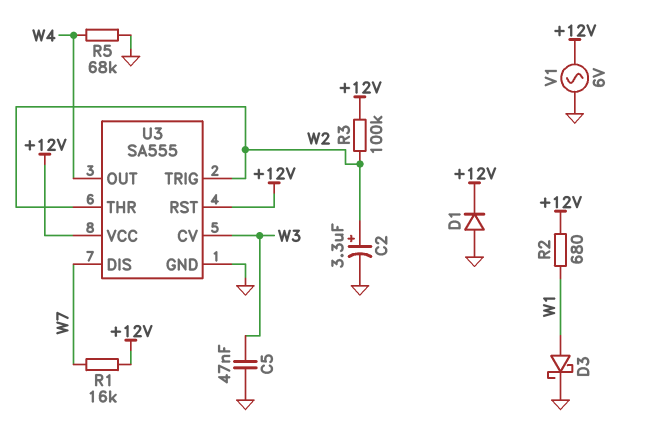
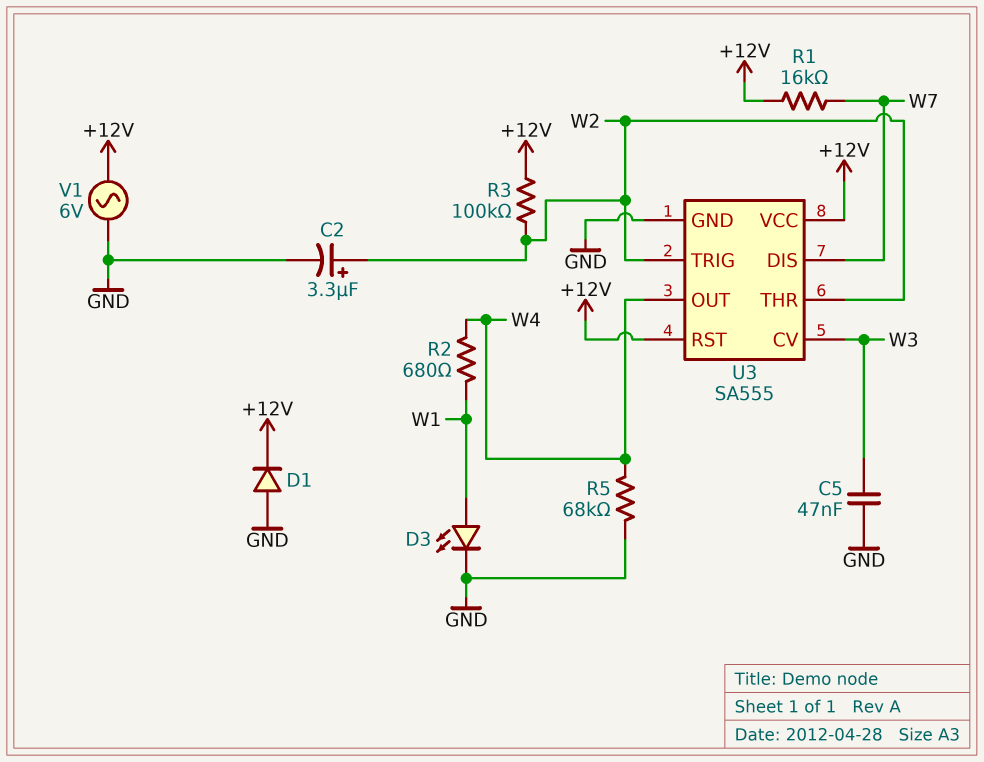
D3: schottky (A W1, K GND) -> LED (A W1, K GND)
R2: 680 (+12V, W1) -> 680 (W1, W4)

